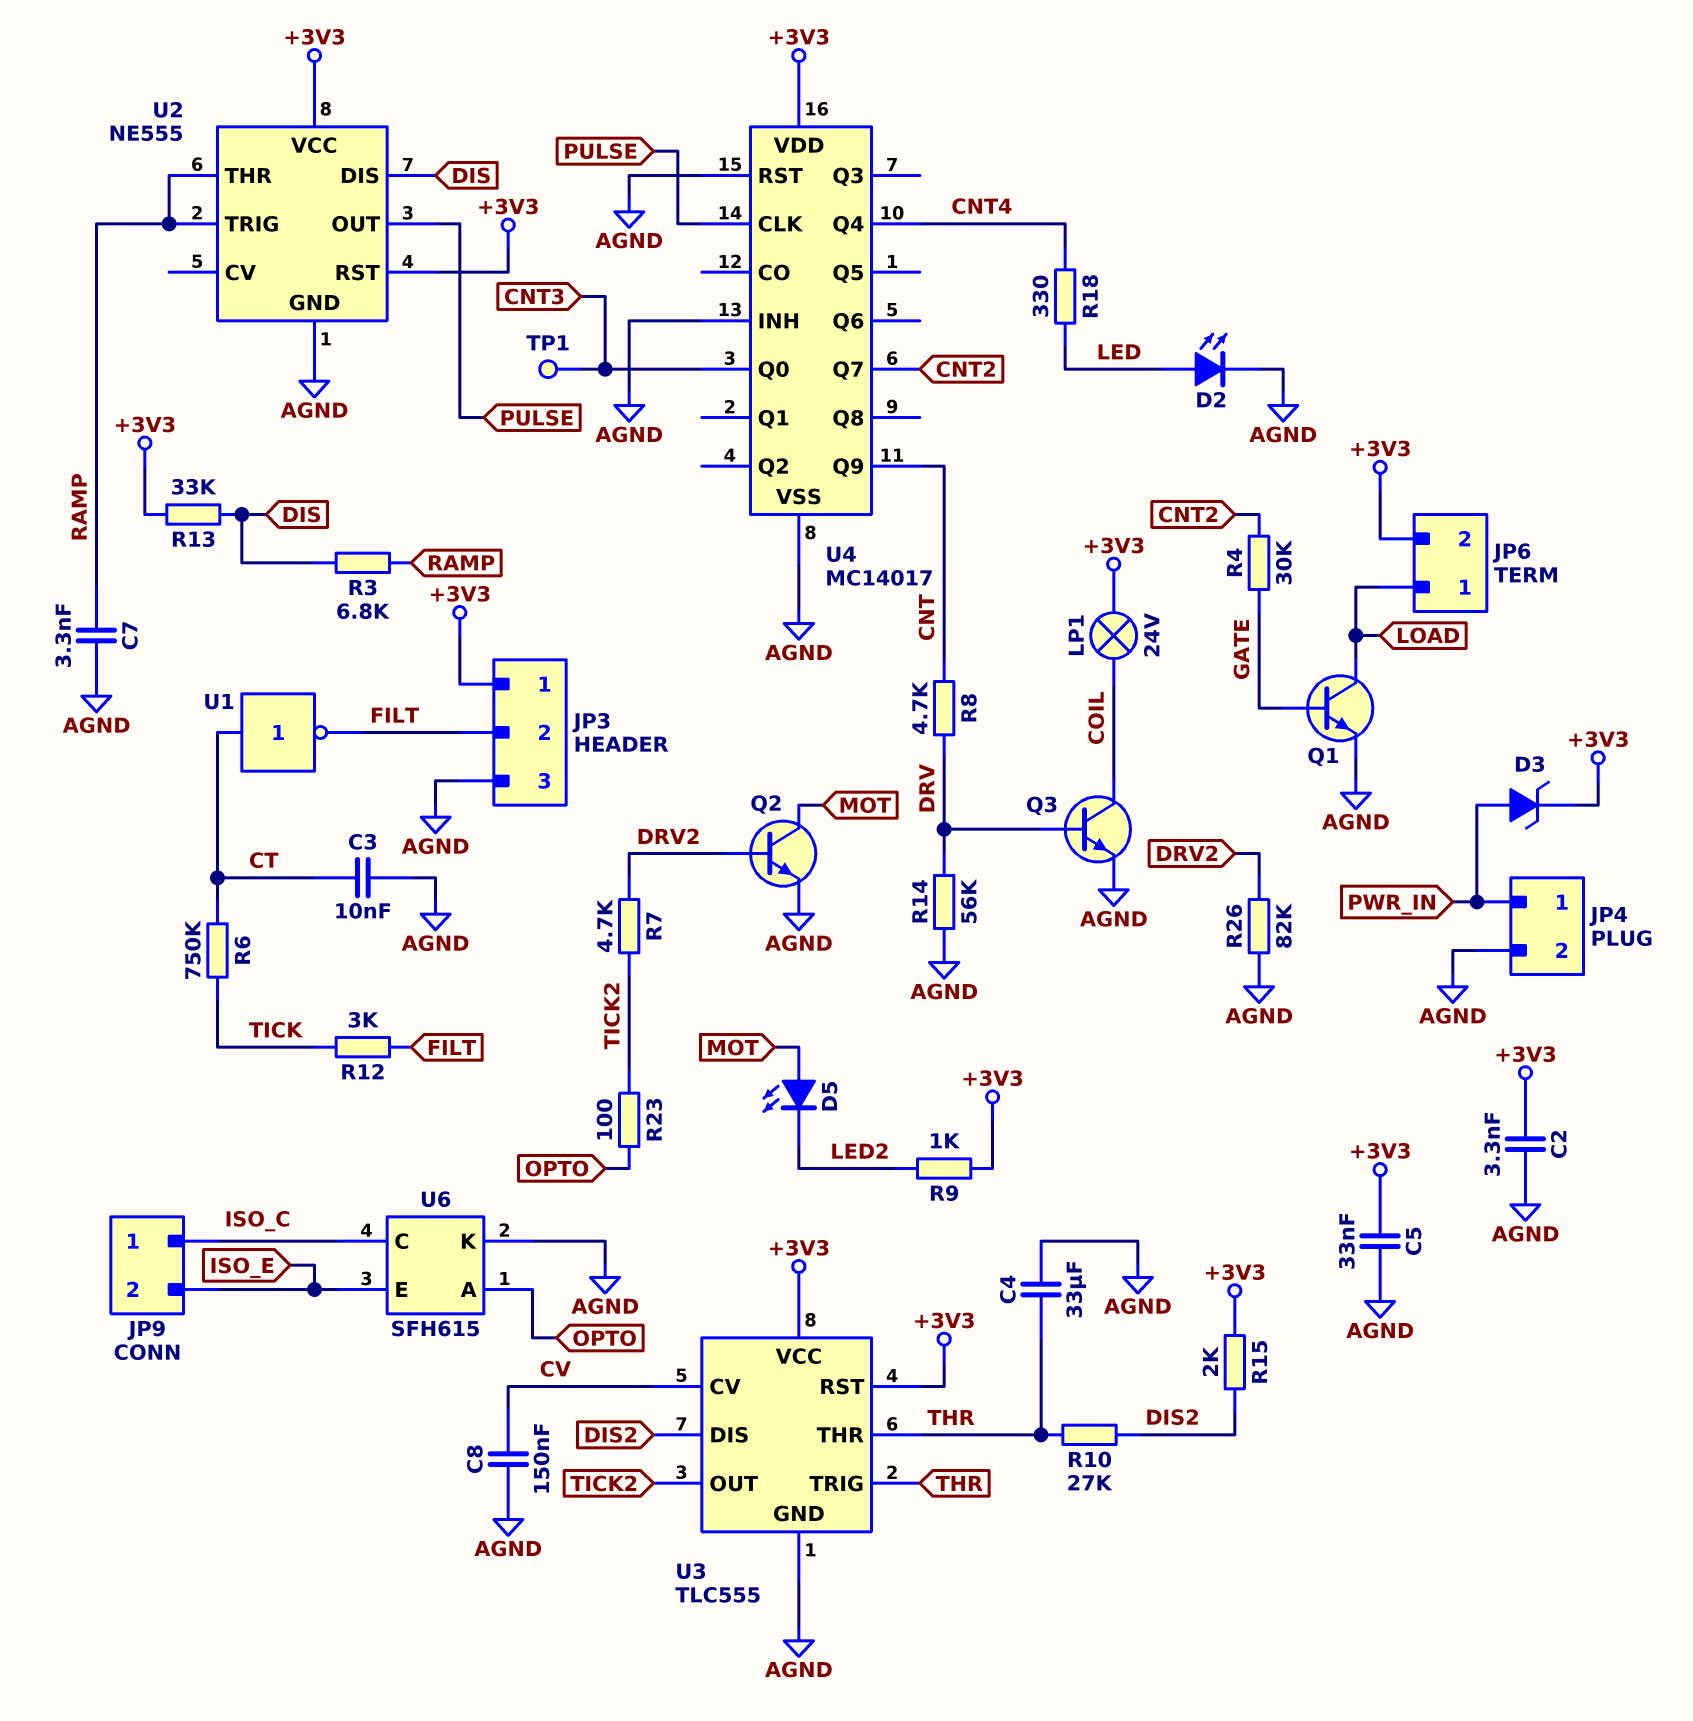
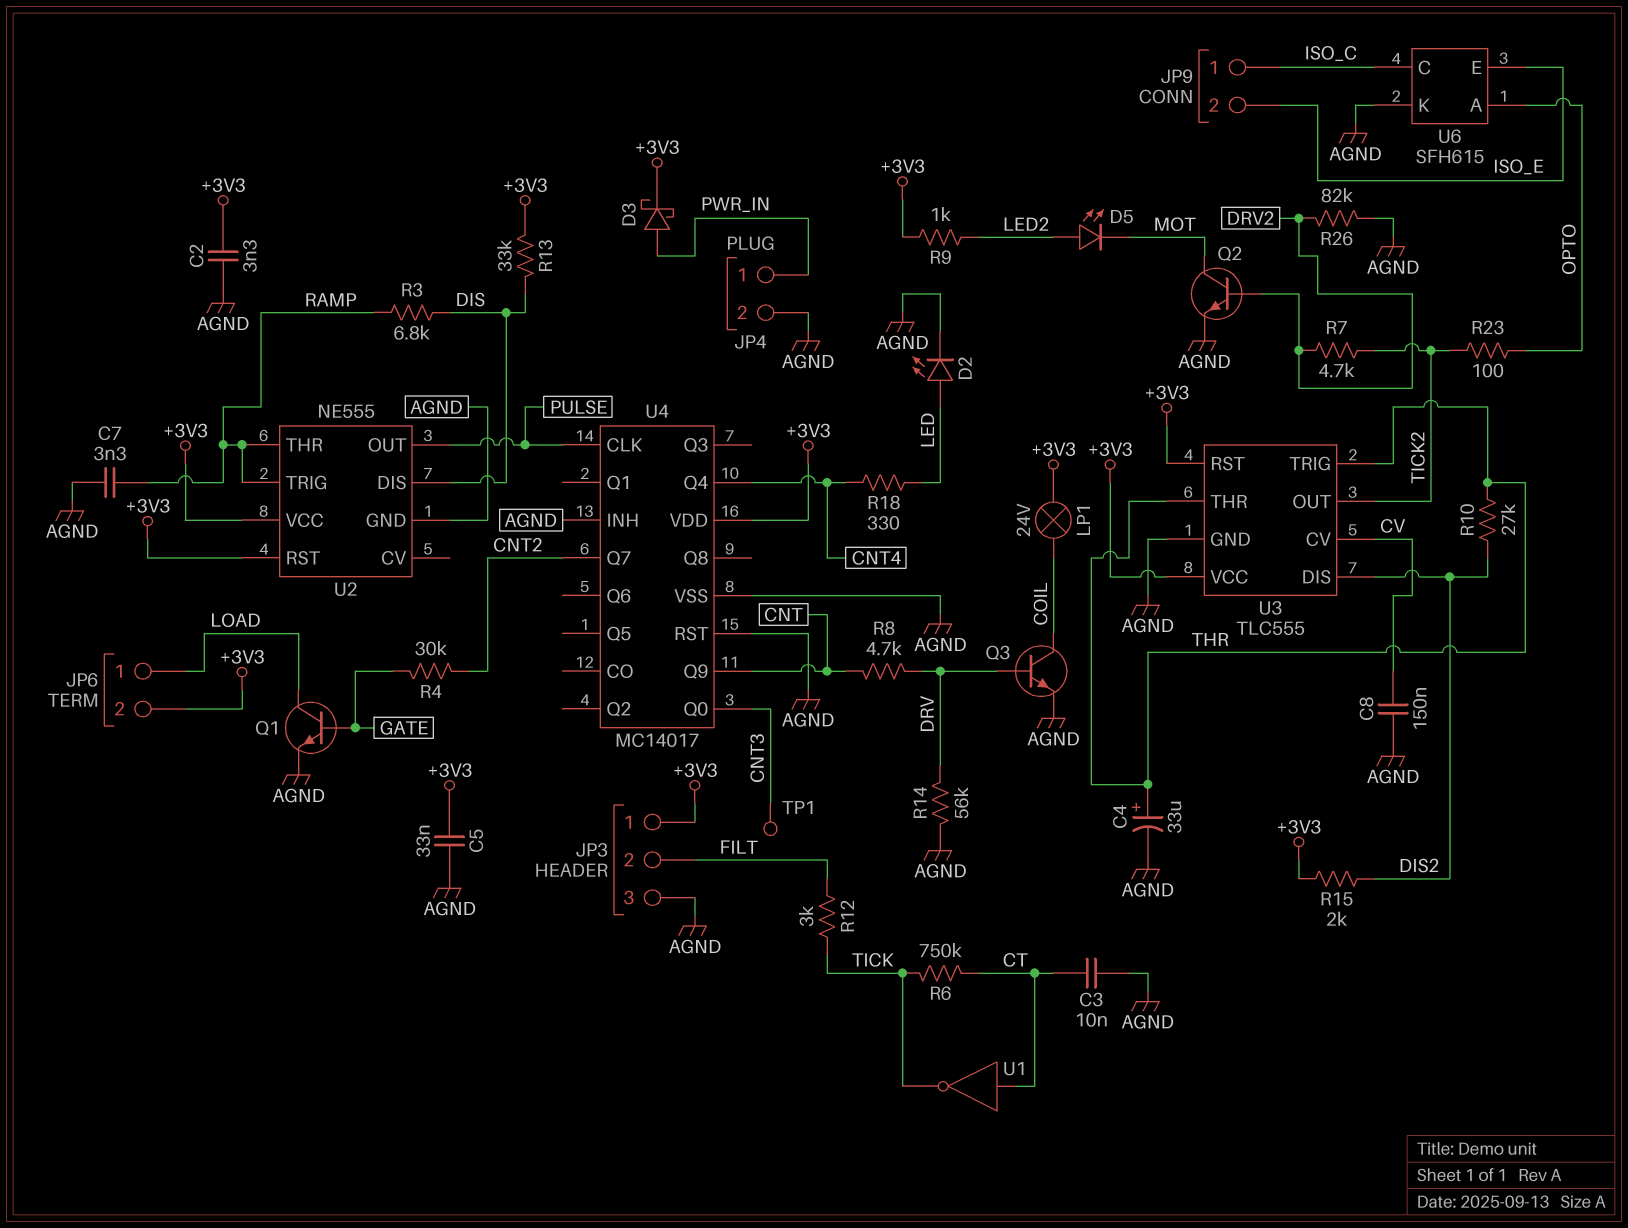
C4: 33uF (AGND, THR) -> 33uF (plus THR, minus AGND)
D3: zener (A PWR_IN, K +3V3) -> schottky (A PWR_IN, K +3V3)
D5: LED (A MOT, K LED2) -> LED (A LED2, K MOT)
U1: NOT (in CT, out FILT) -> NOT (in CT, out TICK)

